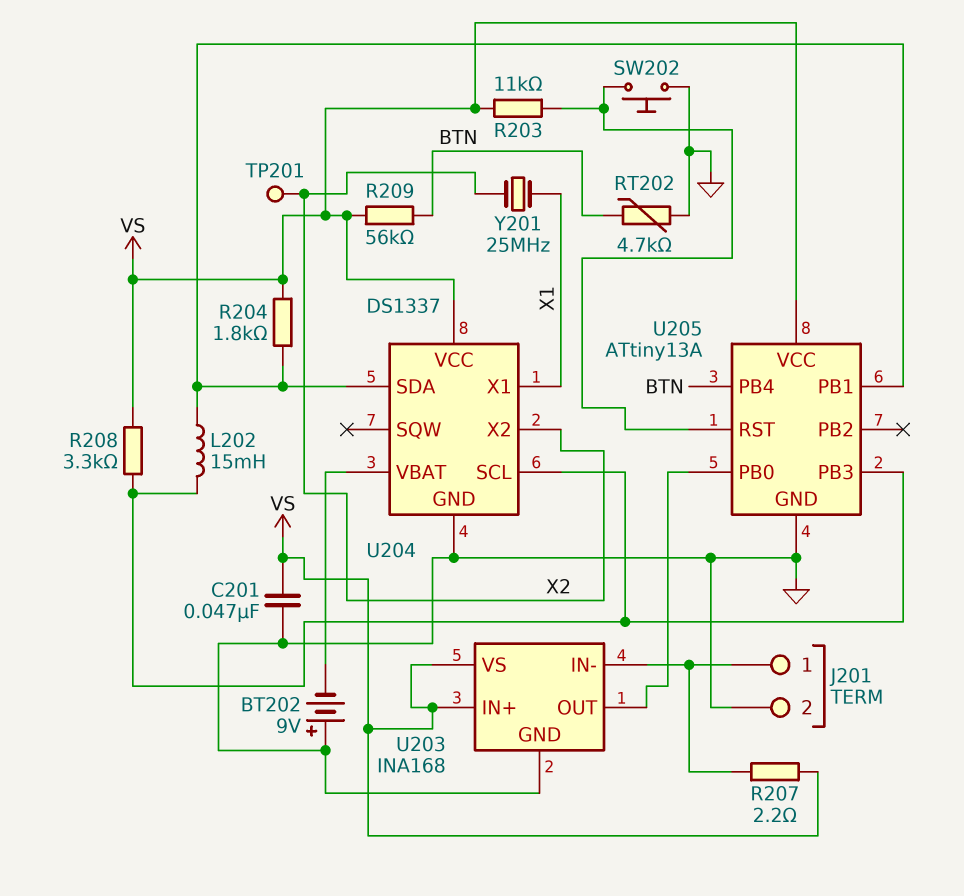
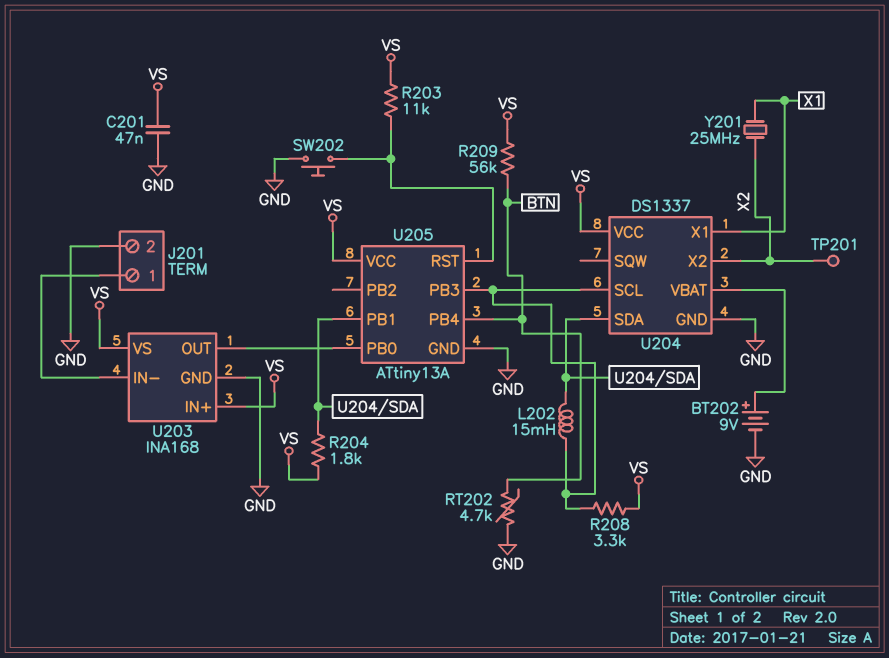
BT202: 9V (plus GND, minus U204/VBAT) -> 9V (plus U204/VBAT, minus GND)
R207: 2.2 (J201/1, VS) -> none

